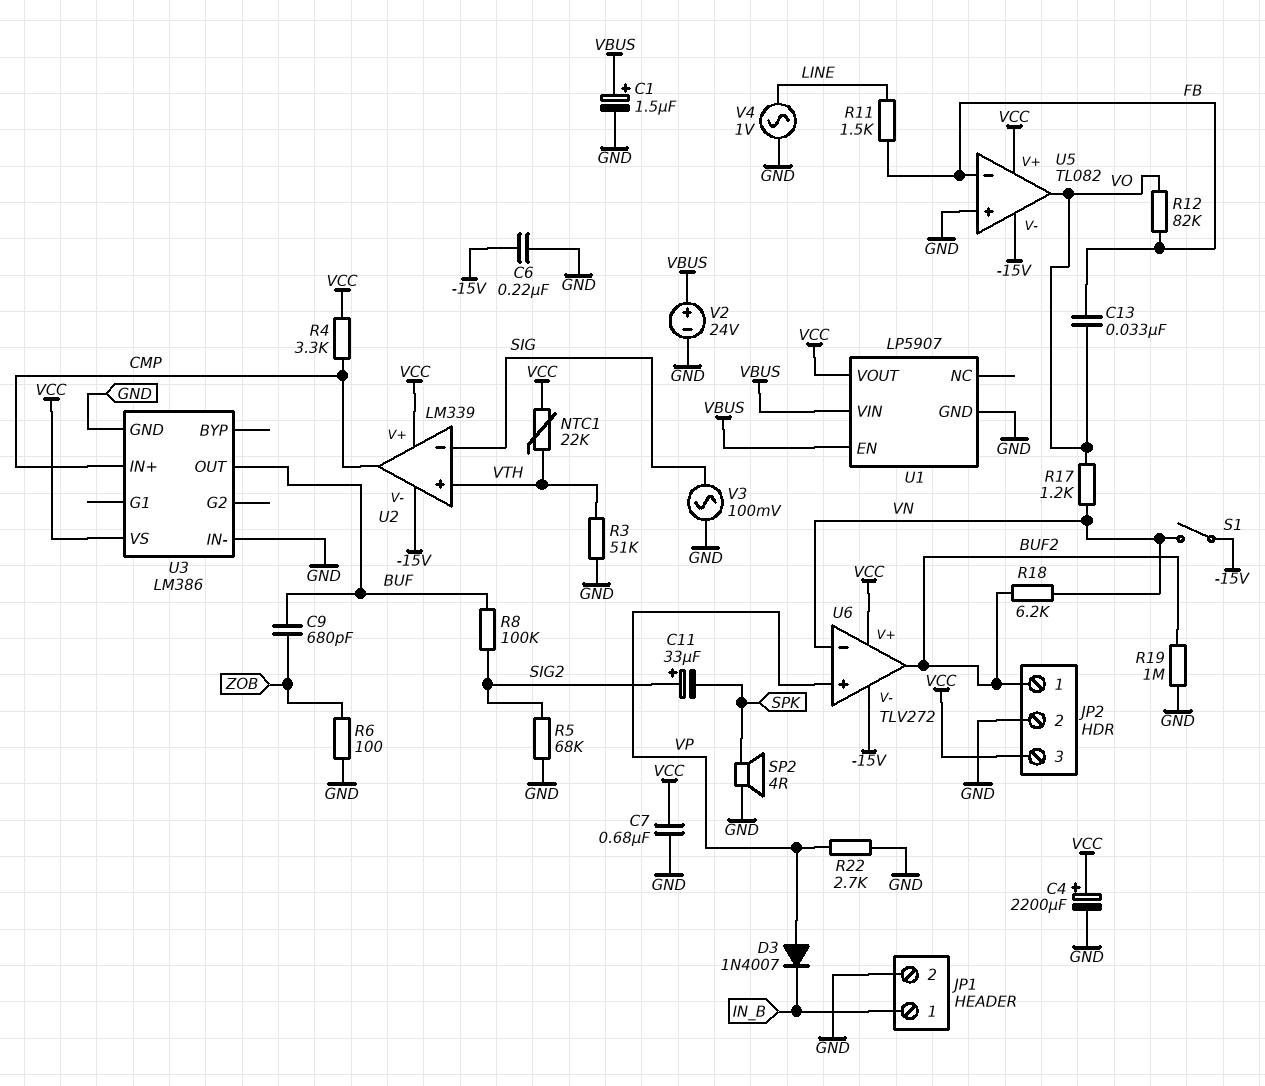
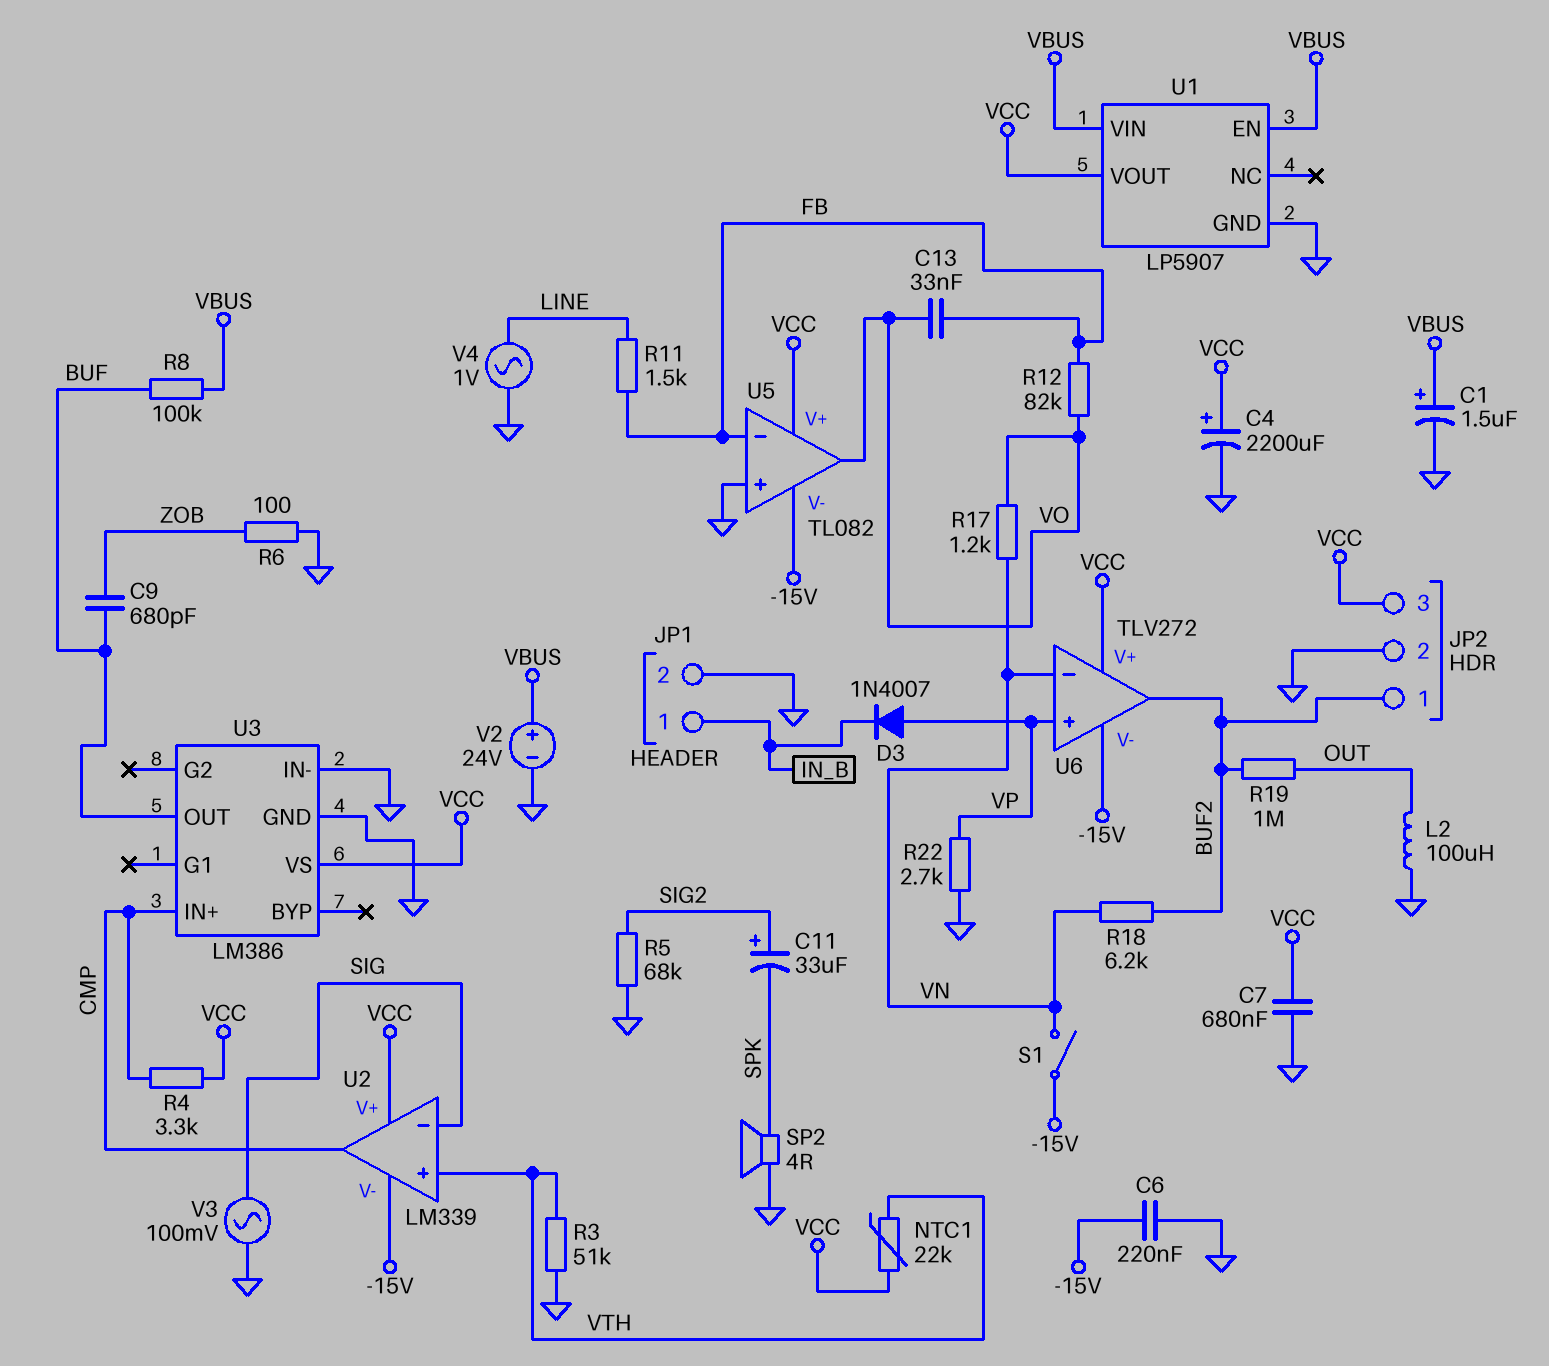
L2: none -> 100uH (GND, OUT)
R8: 100k (BUF, SIG2) -> 100k (BUF, VBUS)
R19: 1M (BUF2, GND) -> 1M (BUF2, OUT)

